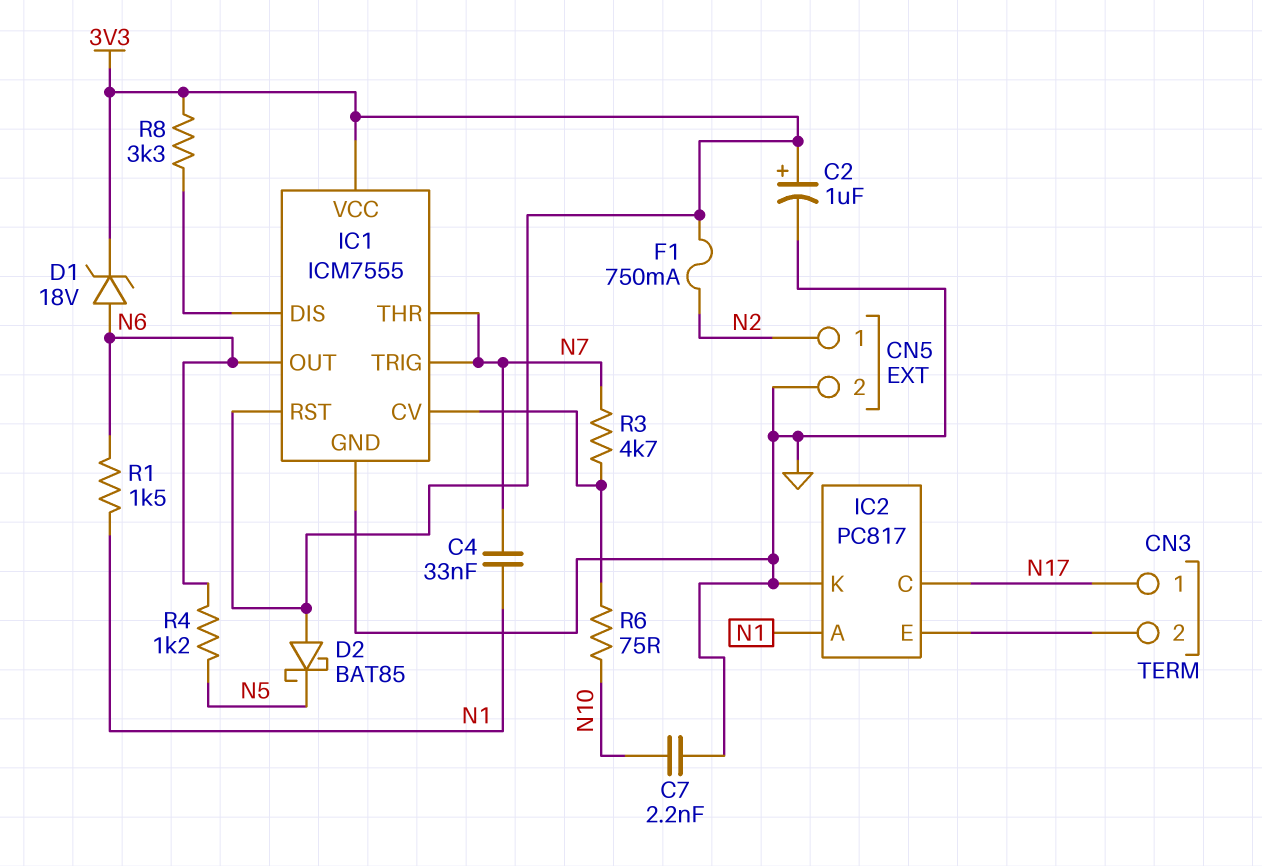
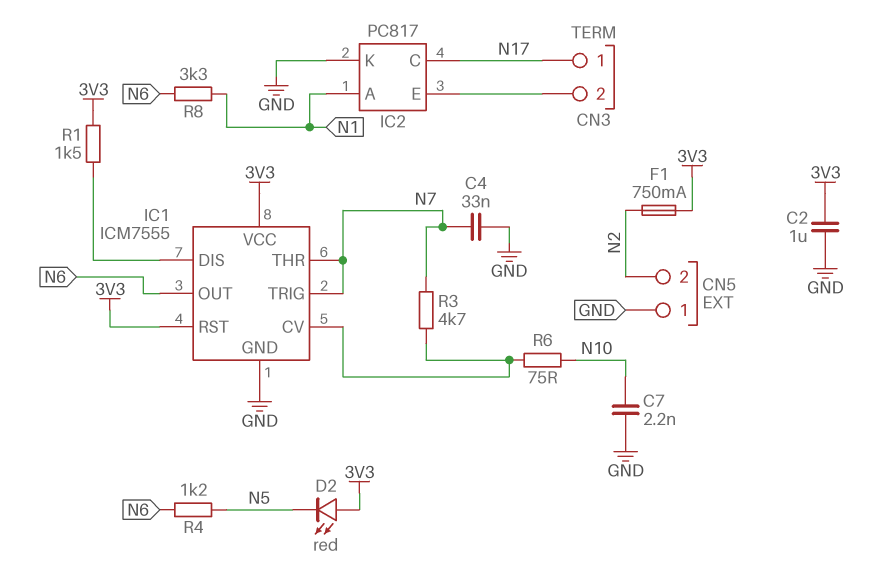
C2: 1uF (plus 3V3, minus GND) -> 1uF (3V3, GND)
C4: 33nF (N1, N7) -> 33nF (GND, N7)
CN5 pin 1: N2 -> GND
CN5 pin 2: GND -> N2
D1: zener 18V (A N6, K 3V3) -> none
D2: schottky BAT85 (A 3V3, K N5) -> LED red (A 3V3, K N5)
R1: 1.5k (N1, N6) -> 1.5k (3V3, IC1/DIS)
R8: 3.3k (3V3, IC1/DIS) -> 3.3k (N1, N6)

